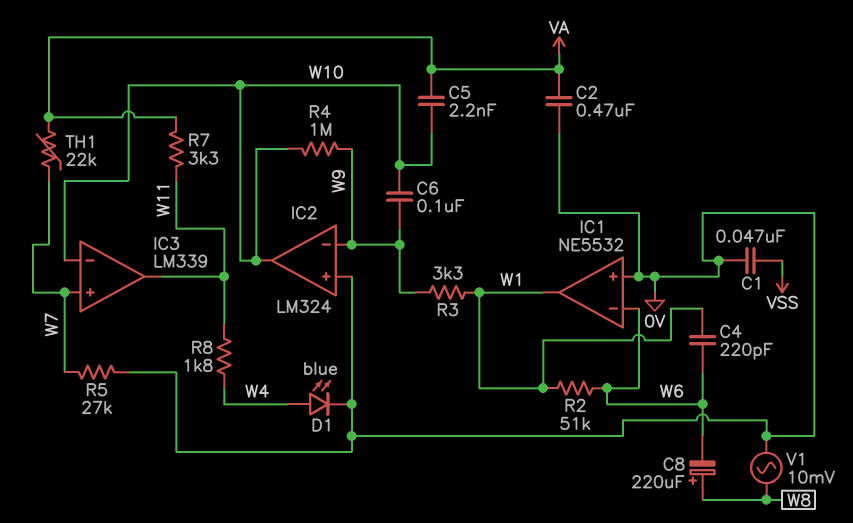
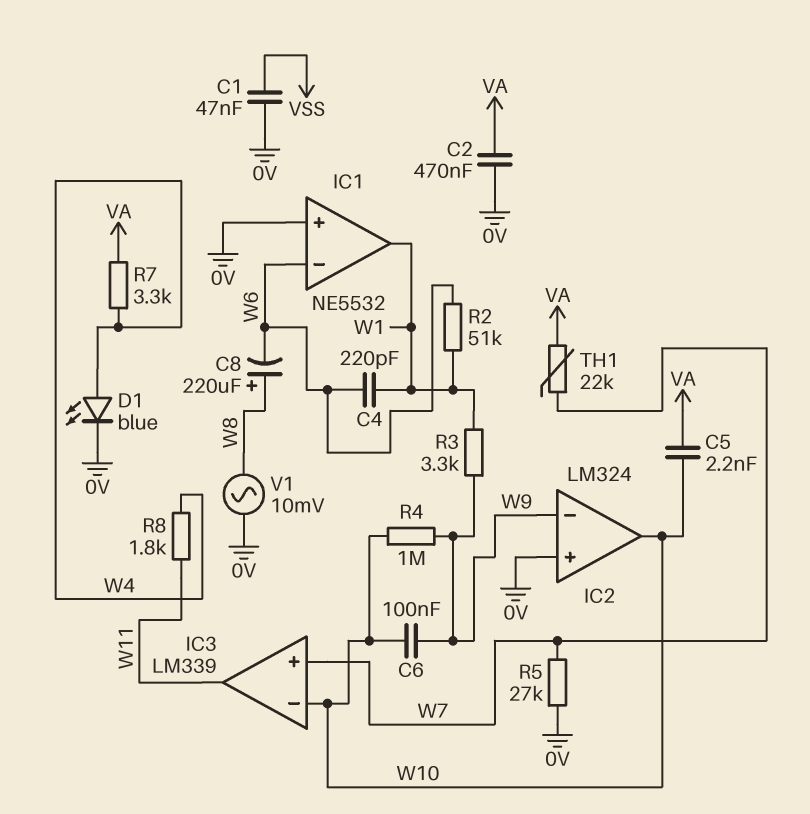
R7: 3.3k (VA, W11) -> 3.3k (VA, W4)

